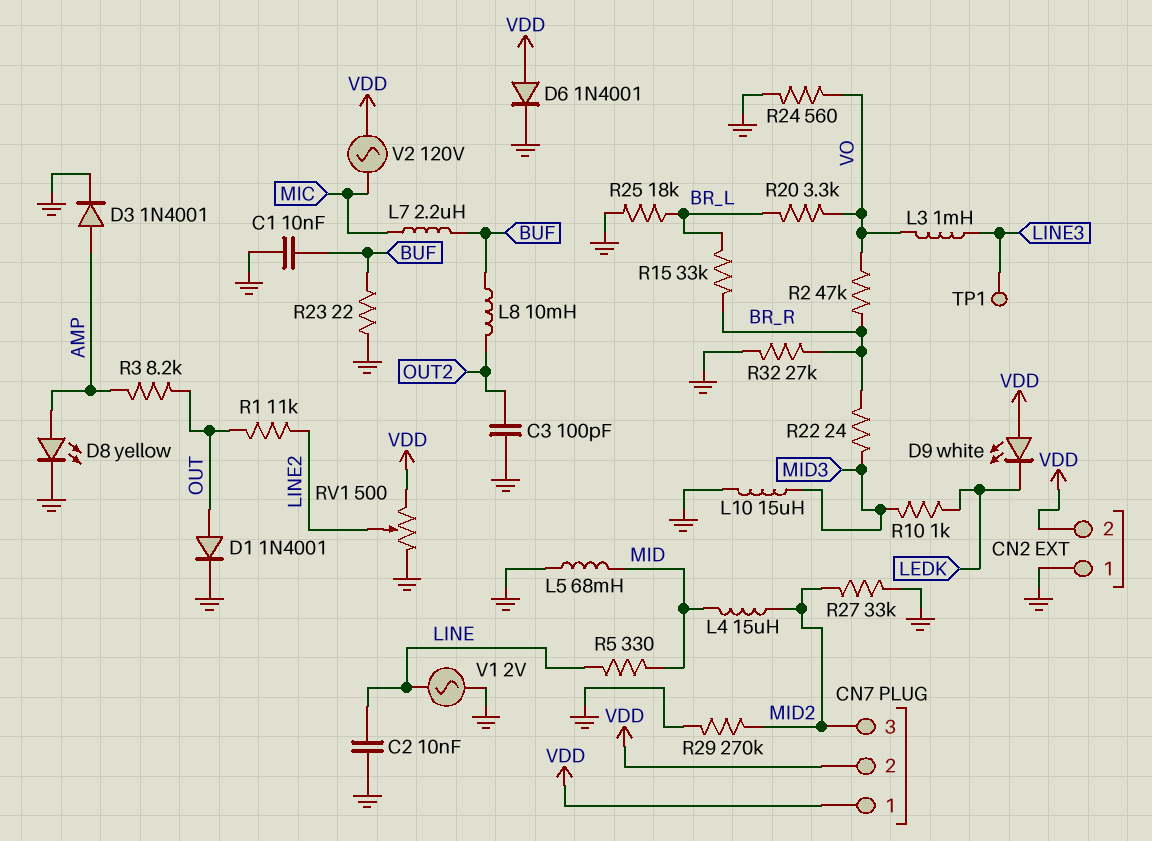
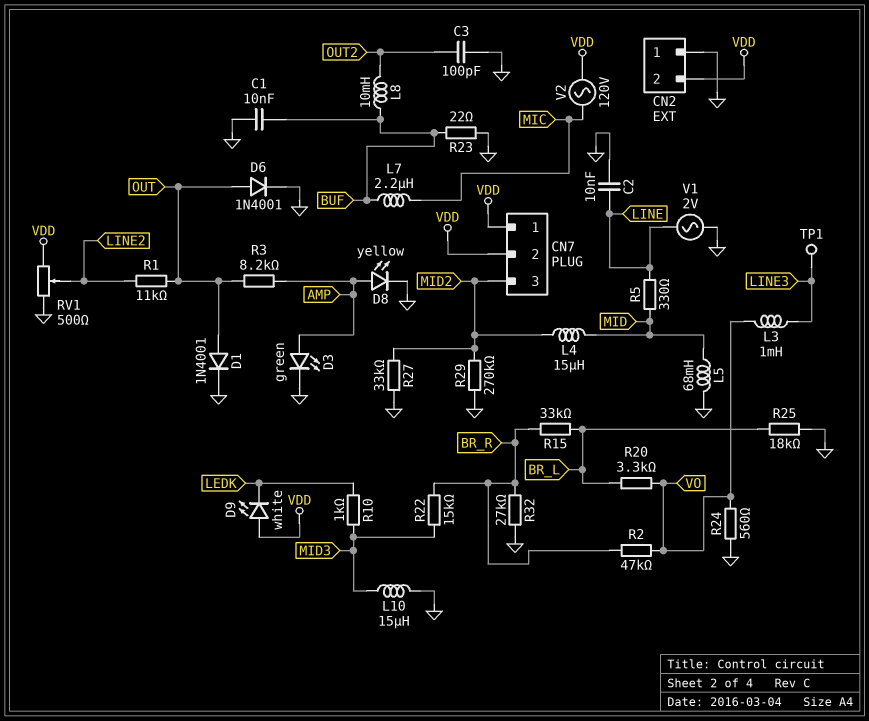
D3: diode 1N4001 (A AMP, K GND) -> LED green (A AMP, K GND)
D6: diode 1N4001 (A VDD, K GND) -> diode 1N4001 (A OUT, K GND)
R22: 24 (BR_R, MID3) -> 15k (BR_R, MID3)

